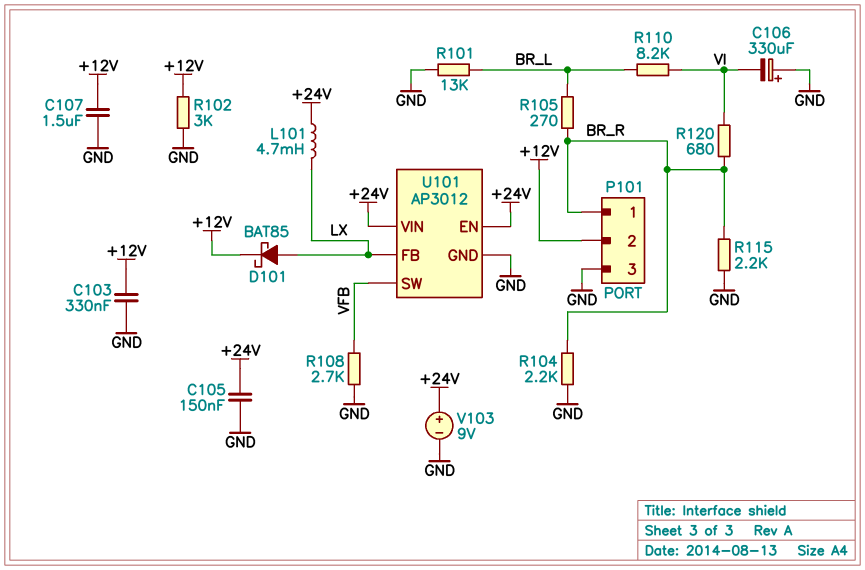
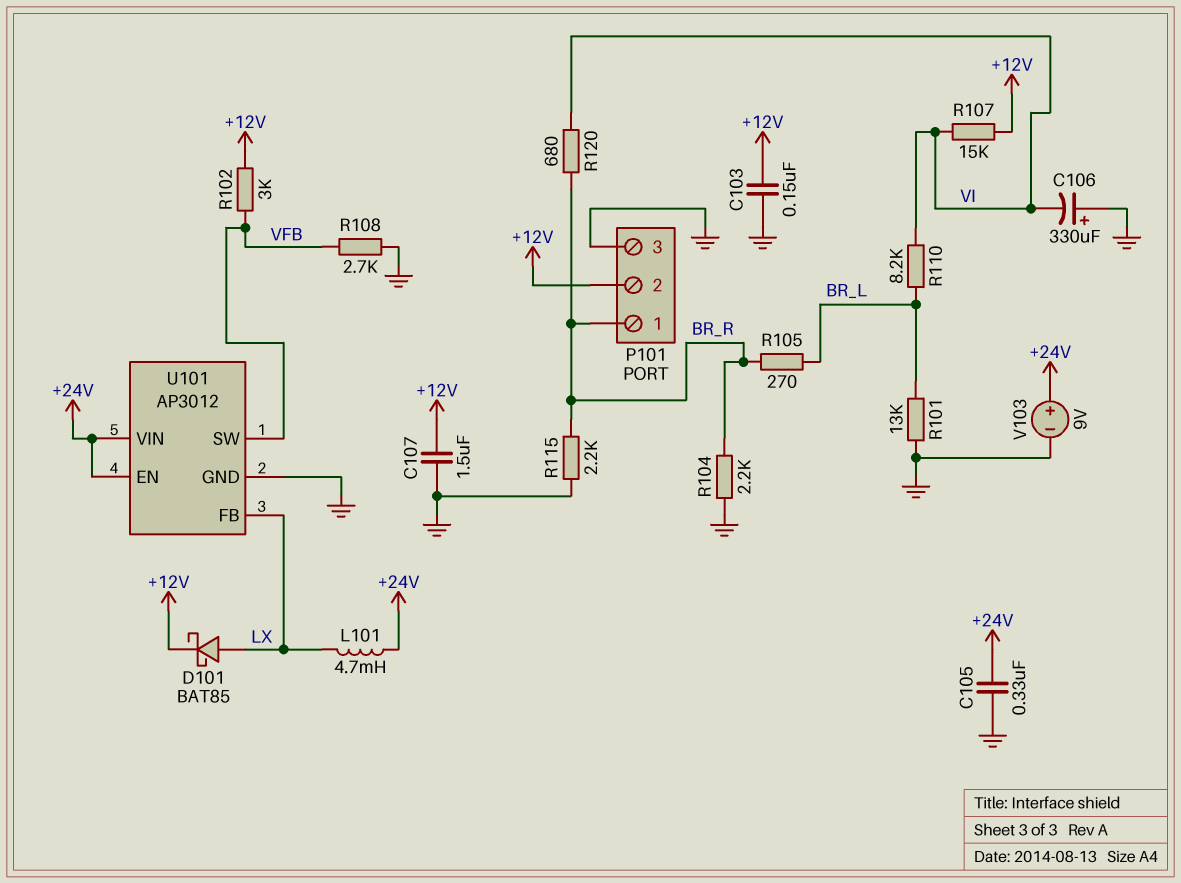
C103: 330nF (+12V, GND) -> 150nF (+12V, GND)
C105: 150nF (+24V, GND) -> 330nF (+24V, GND)
R102: 3k (+12V, GND) -> 3k (+12V, VFB)
R107: none -> 15k (+12V, VI)

